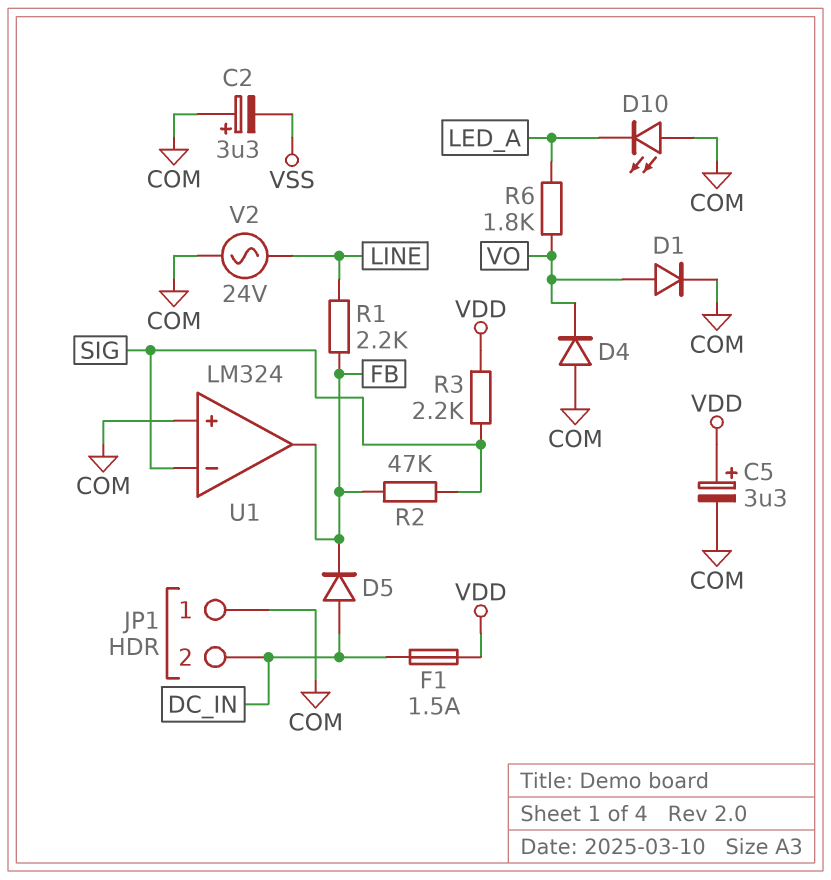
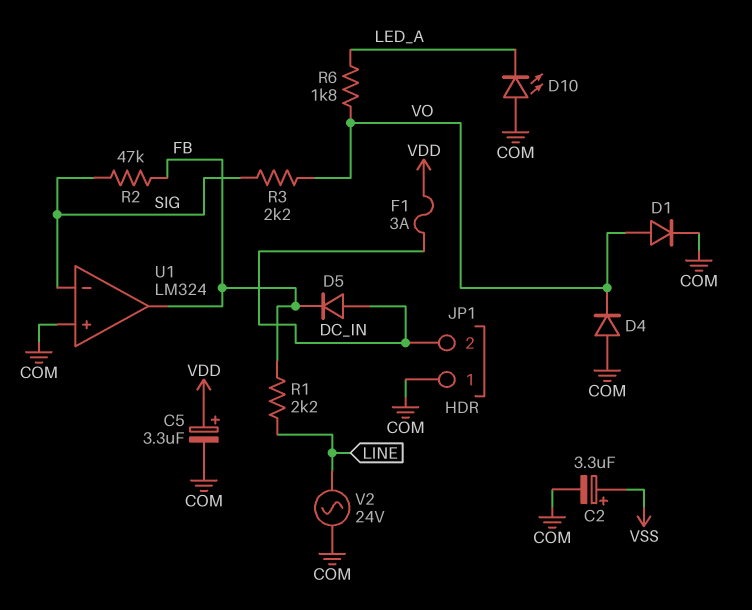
C2: 3.3uF (plus COM, minus VSS) -> 3.3uF (plus VSS, minus COM)
F1: 1.5A (DC_IN, VDD) -> 3A (DC_IN, VDD)
R3: 2.2k (SIG, VDD) -> 2.2k (SIG, VO)

